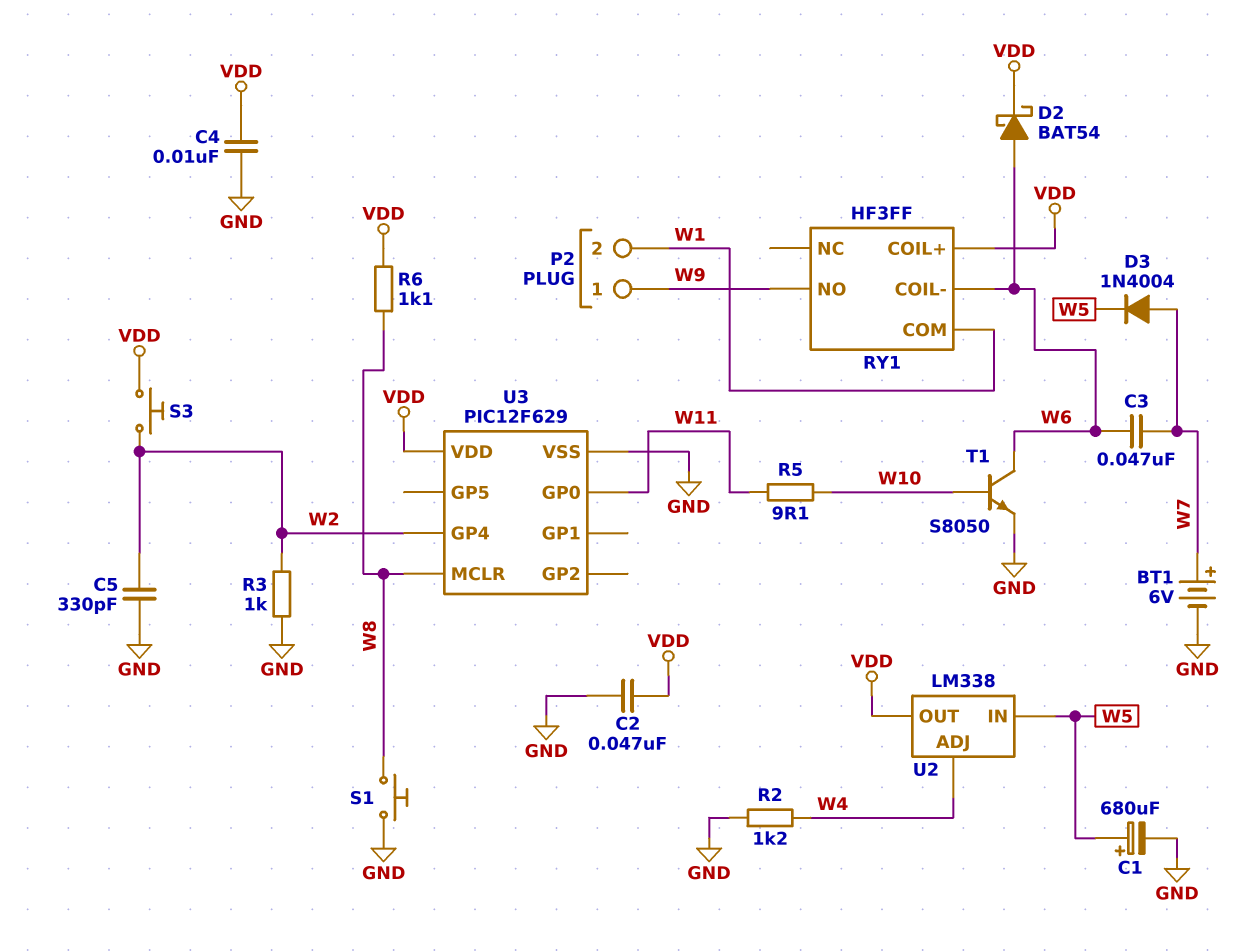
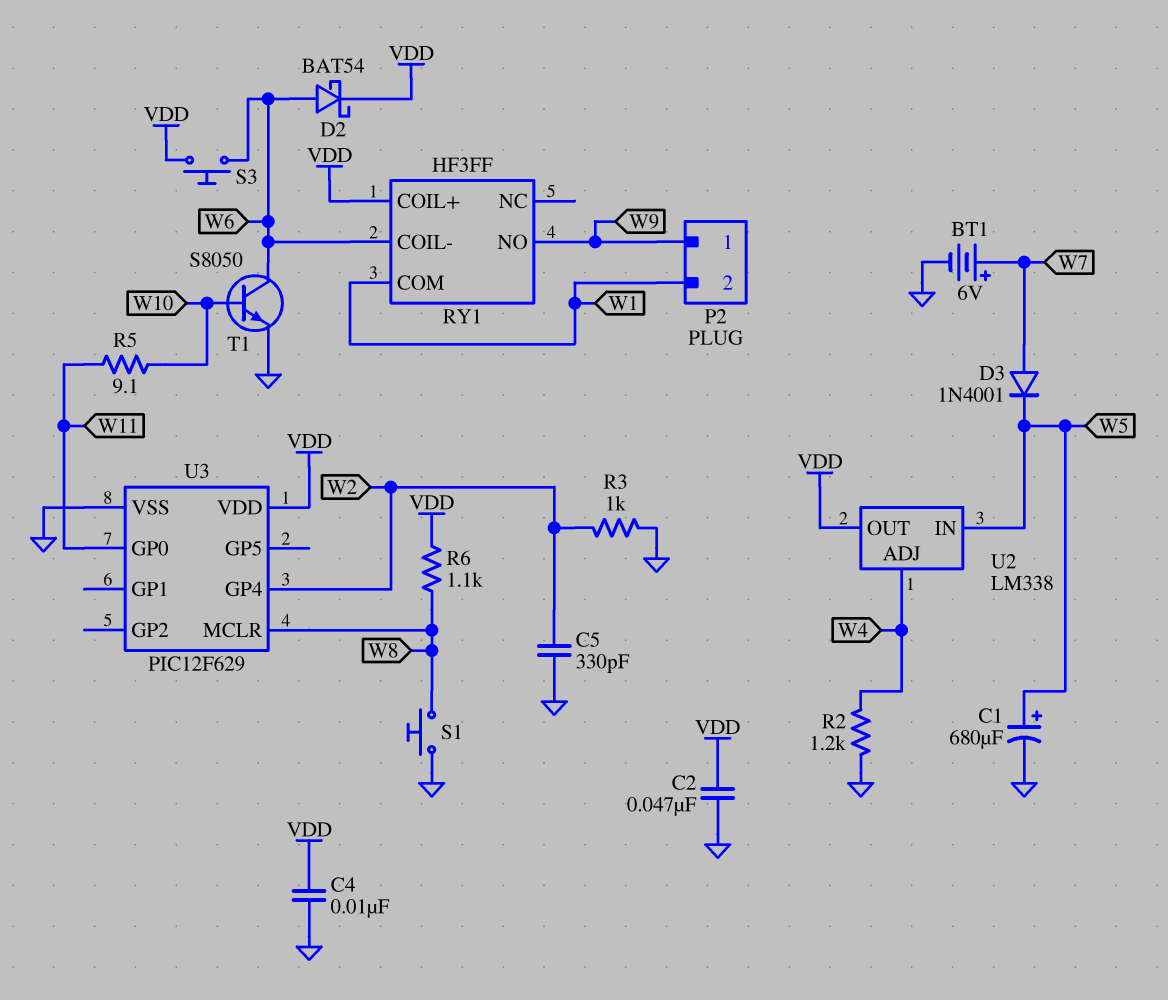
C3: 47nF (W6, W7) -> none
D3: diode 1N4004 (A W7, K W5) -> diode 1N4001 (A W7, K W5)
S3: button (VDD, W2) -> button (VDD, W6)

